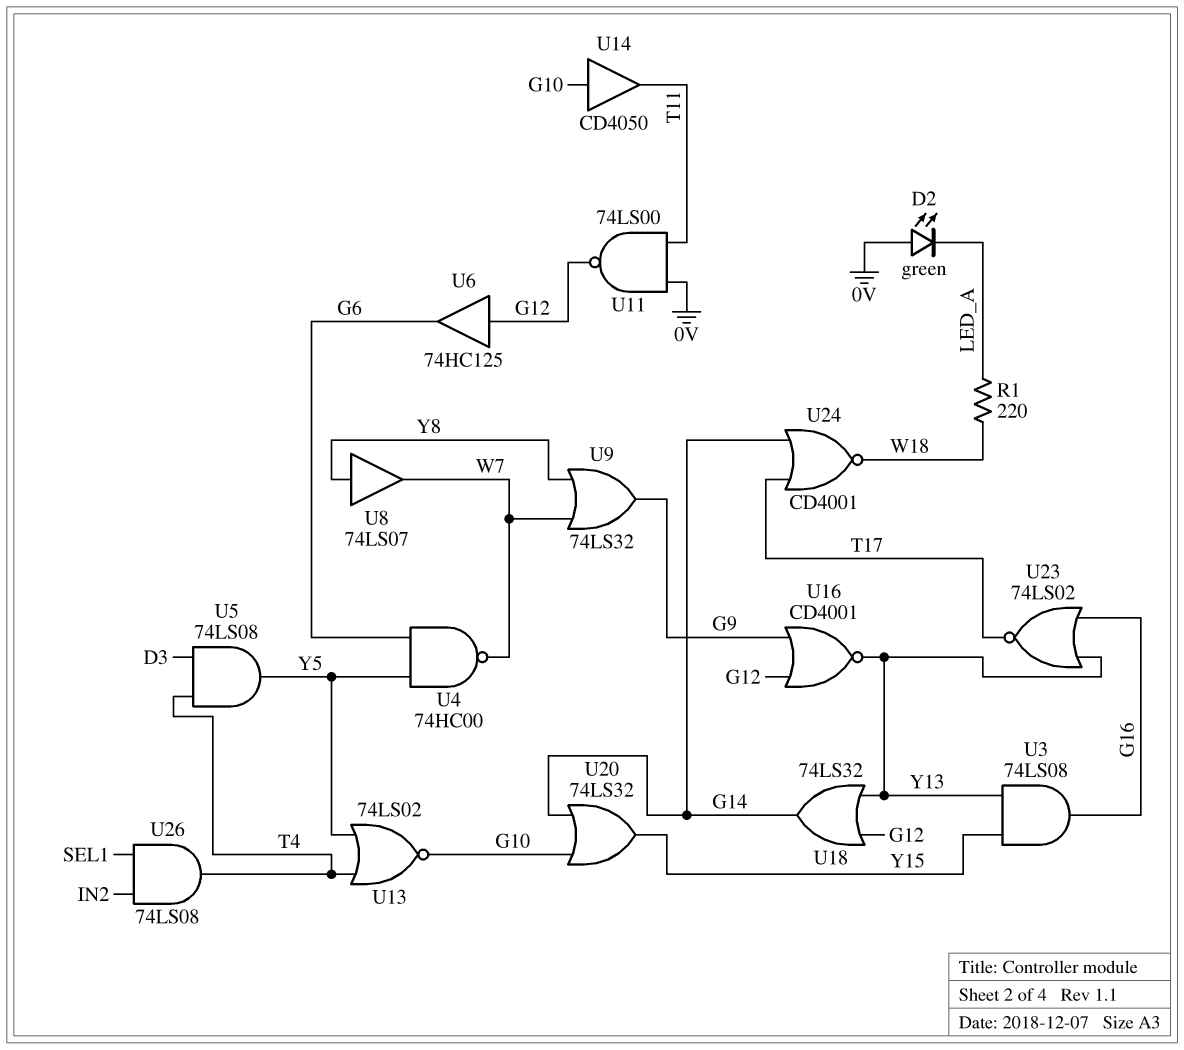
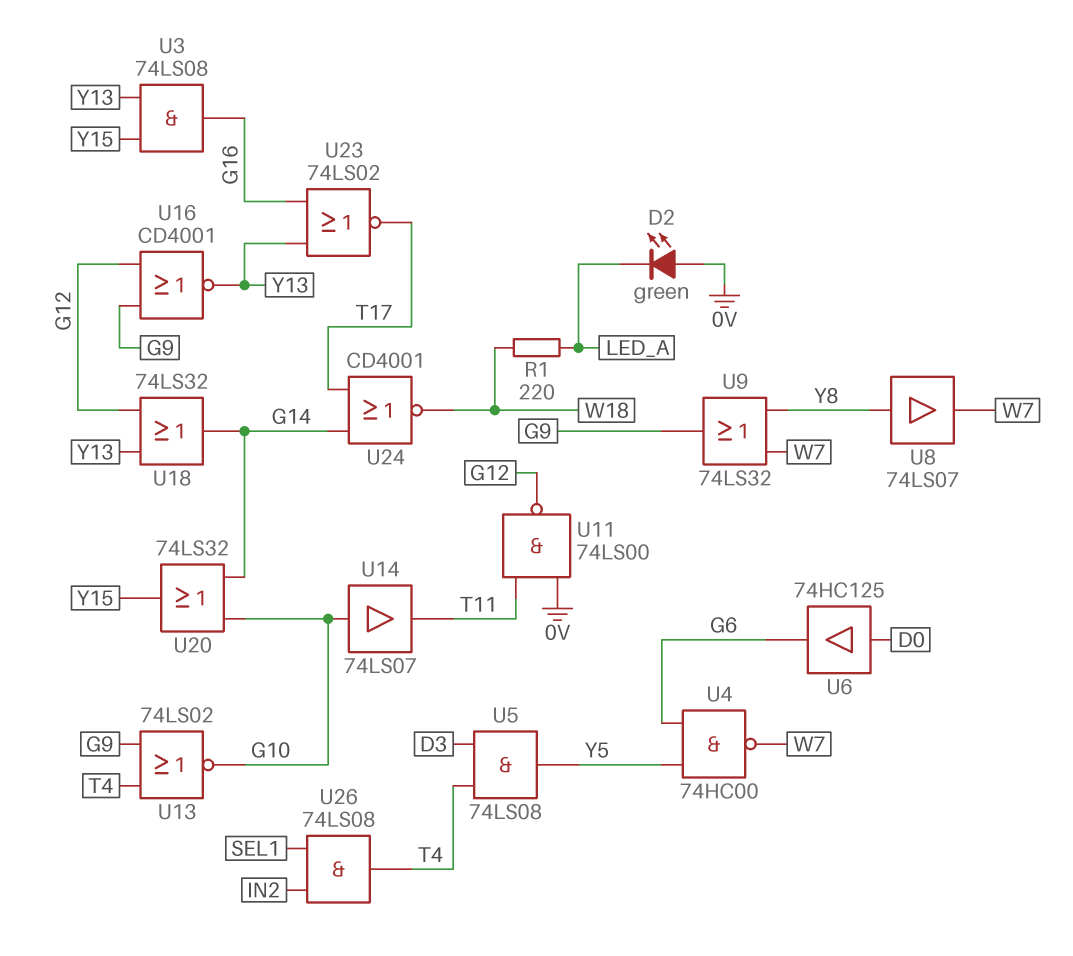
U6: buffer 74HC125 (in G12, out G6) -> buffer 74HC125 (in D0, out G6)
U13: NOR 74LS02 (in T4, in Y5, out G10) -> NOR 74LS02 (in G9, in T4, out G10)
U14: buffer CD4050 (in G10, out T11) -> buffer 74LS07 (in G10, out T11)

